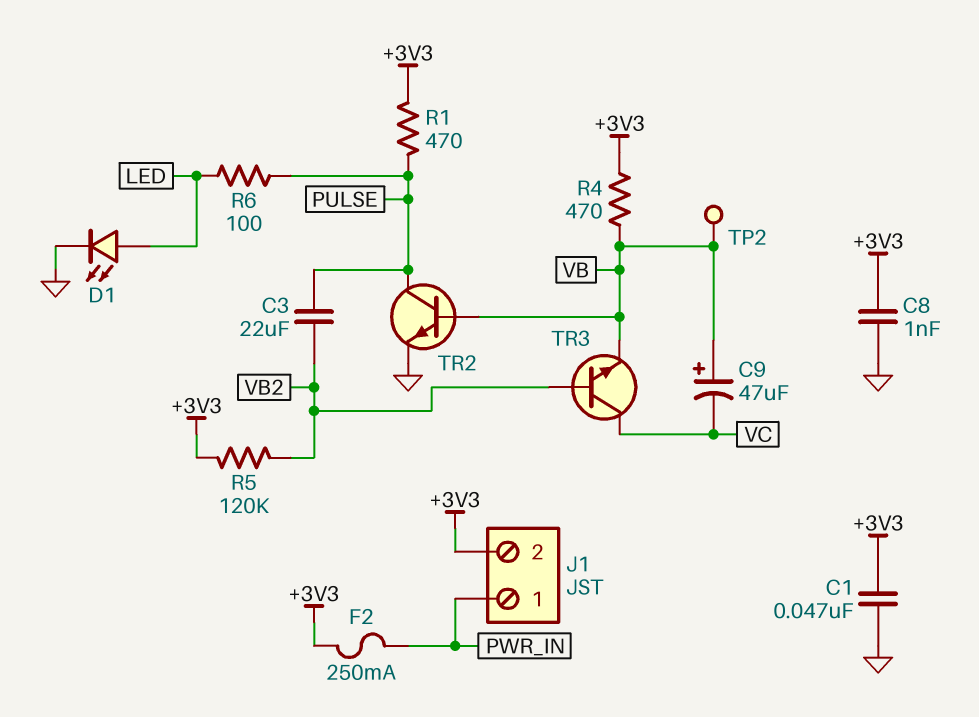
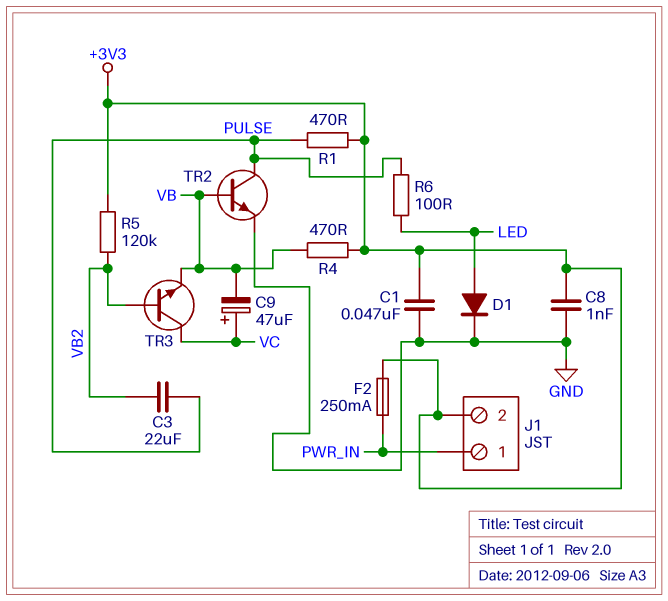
C9: 47uF (plus VB, minus VC) -> 47uF (plus VC, minus VB)
D1: LED (A LED, K GND) -> diode (A LED, K GND)
TP2: test point (VB) -> none

